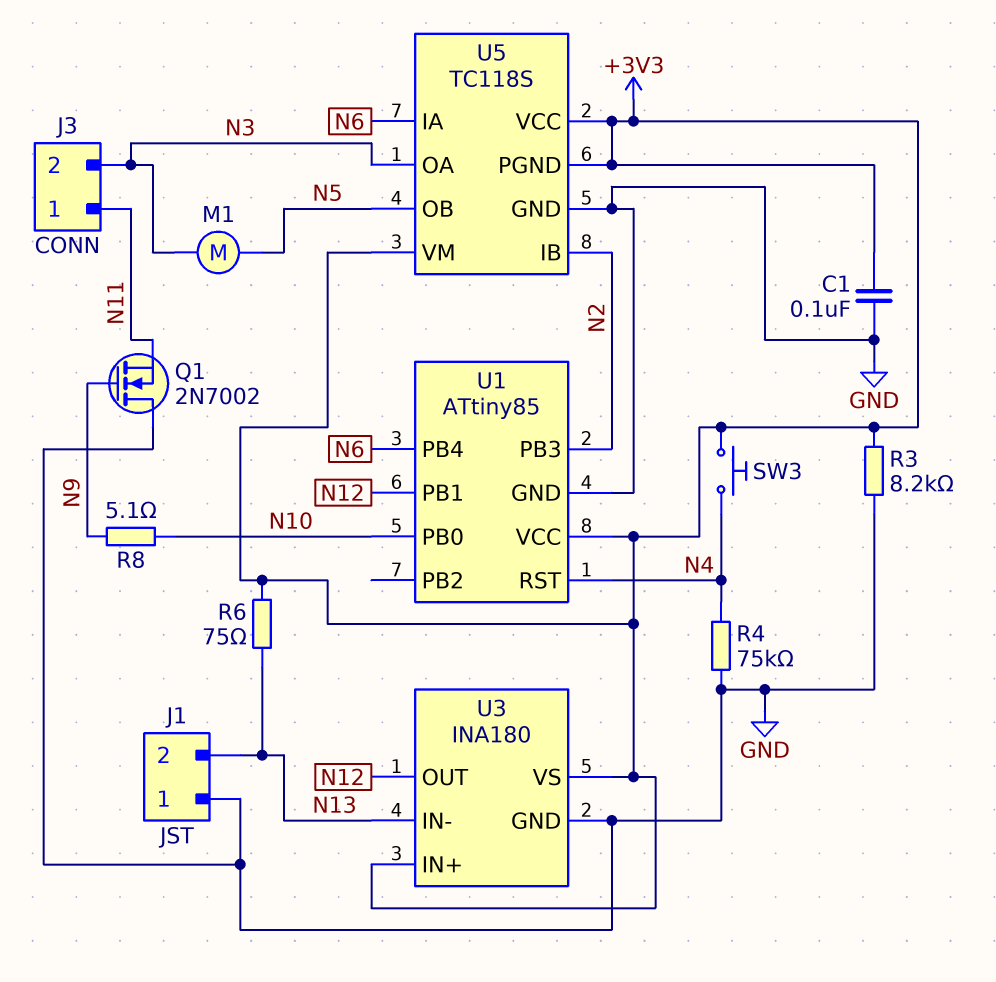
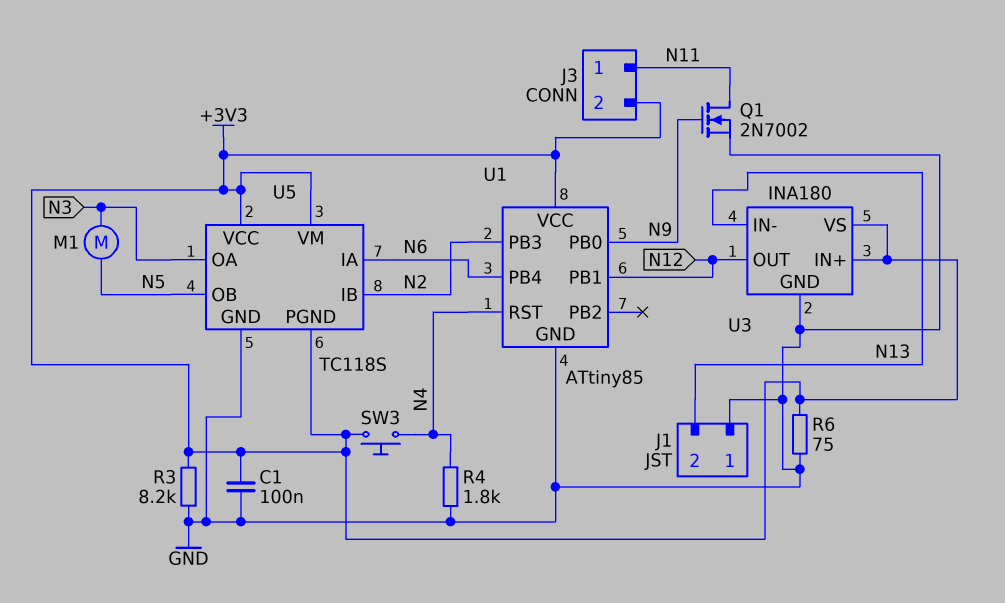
J3 pin 2: N3 -> +3V3
Q1: NMOS 2N7002 (G N9, D GND, S N11) -> NMOS 2N7002 (G N9, D N11, S GND)
R4: 75k (GND, N4) -> 1.8k (GND, N4)
R6: 75 (+3V3, N13) -> 75 (+3V3, GND)
R8: 5.1 (N9, N10) -> none
U1 pin PB0: N10 -> N9

